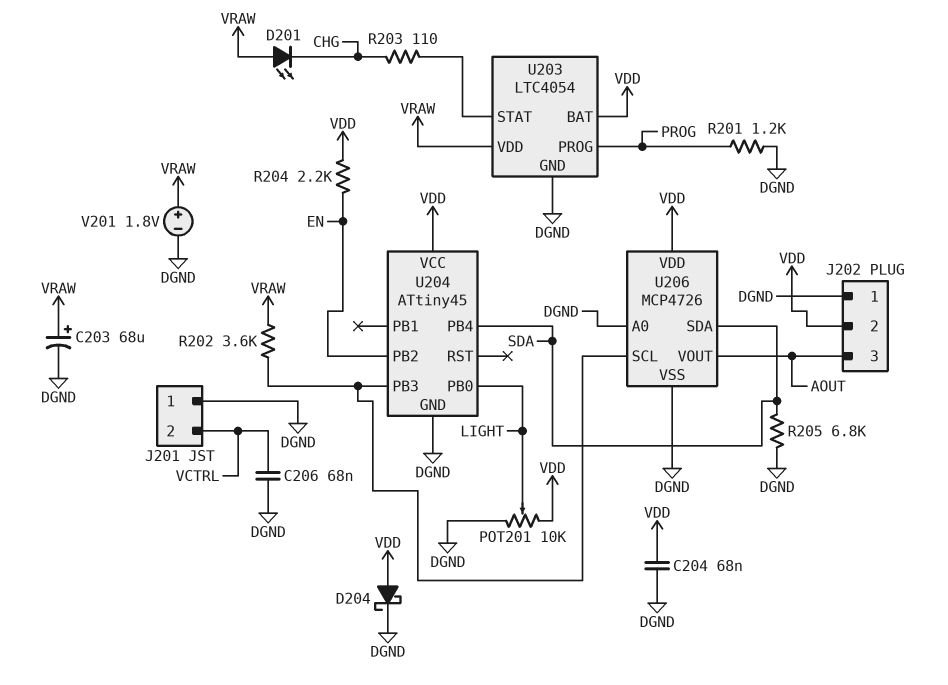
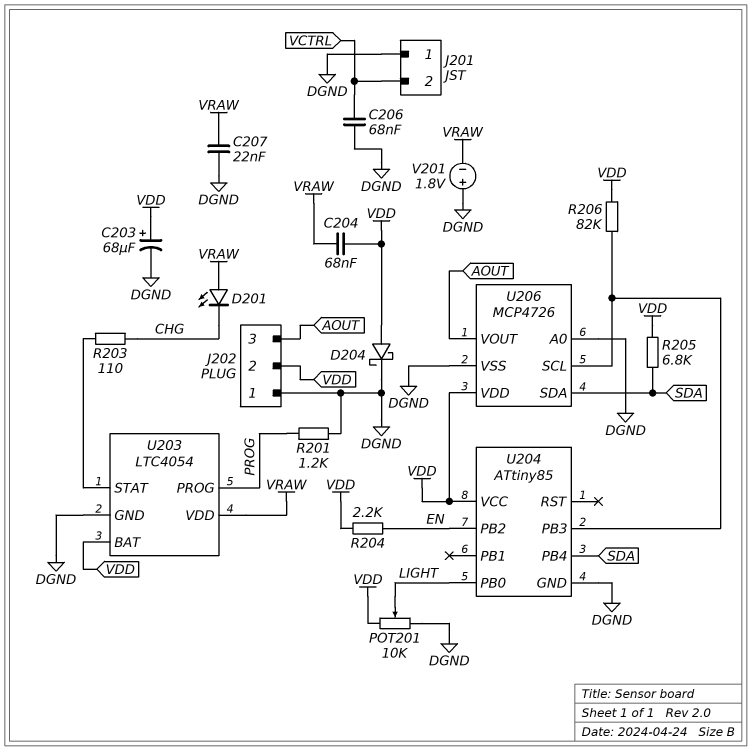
C203: 68uF (plus VRAW, minus DGND) -> 68uF (plus VDD, minus DGND)
C204: 68nF (DGND, VDD) -> 68nF (VDD, VRAW)
C207: none -> 22nF (DGND, VRAW)
R202: 3.6k (U204/PB3, VRAW) -> none
R205: 6.8k (DGND, SDA) -> 6.8k (SDA, VDD)
R206: none -> 82k (U204/PB3, VDD)
U204: ATtiny45 -> ATtiny85
V201: 1.8V (plus VRAW, minus DGND) -> 1.8V (plus DGND, minus VRAW)

